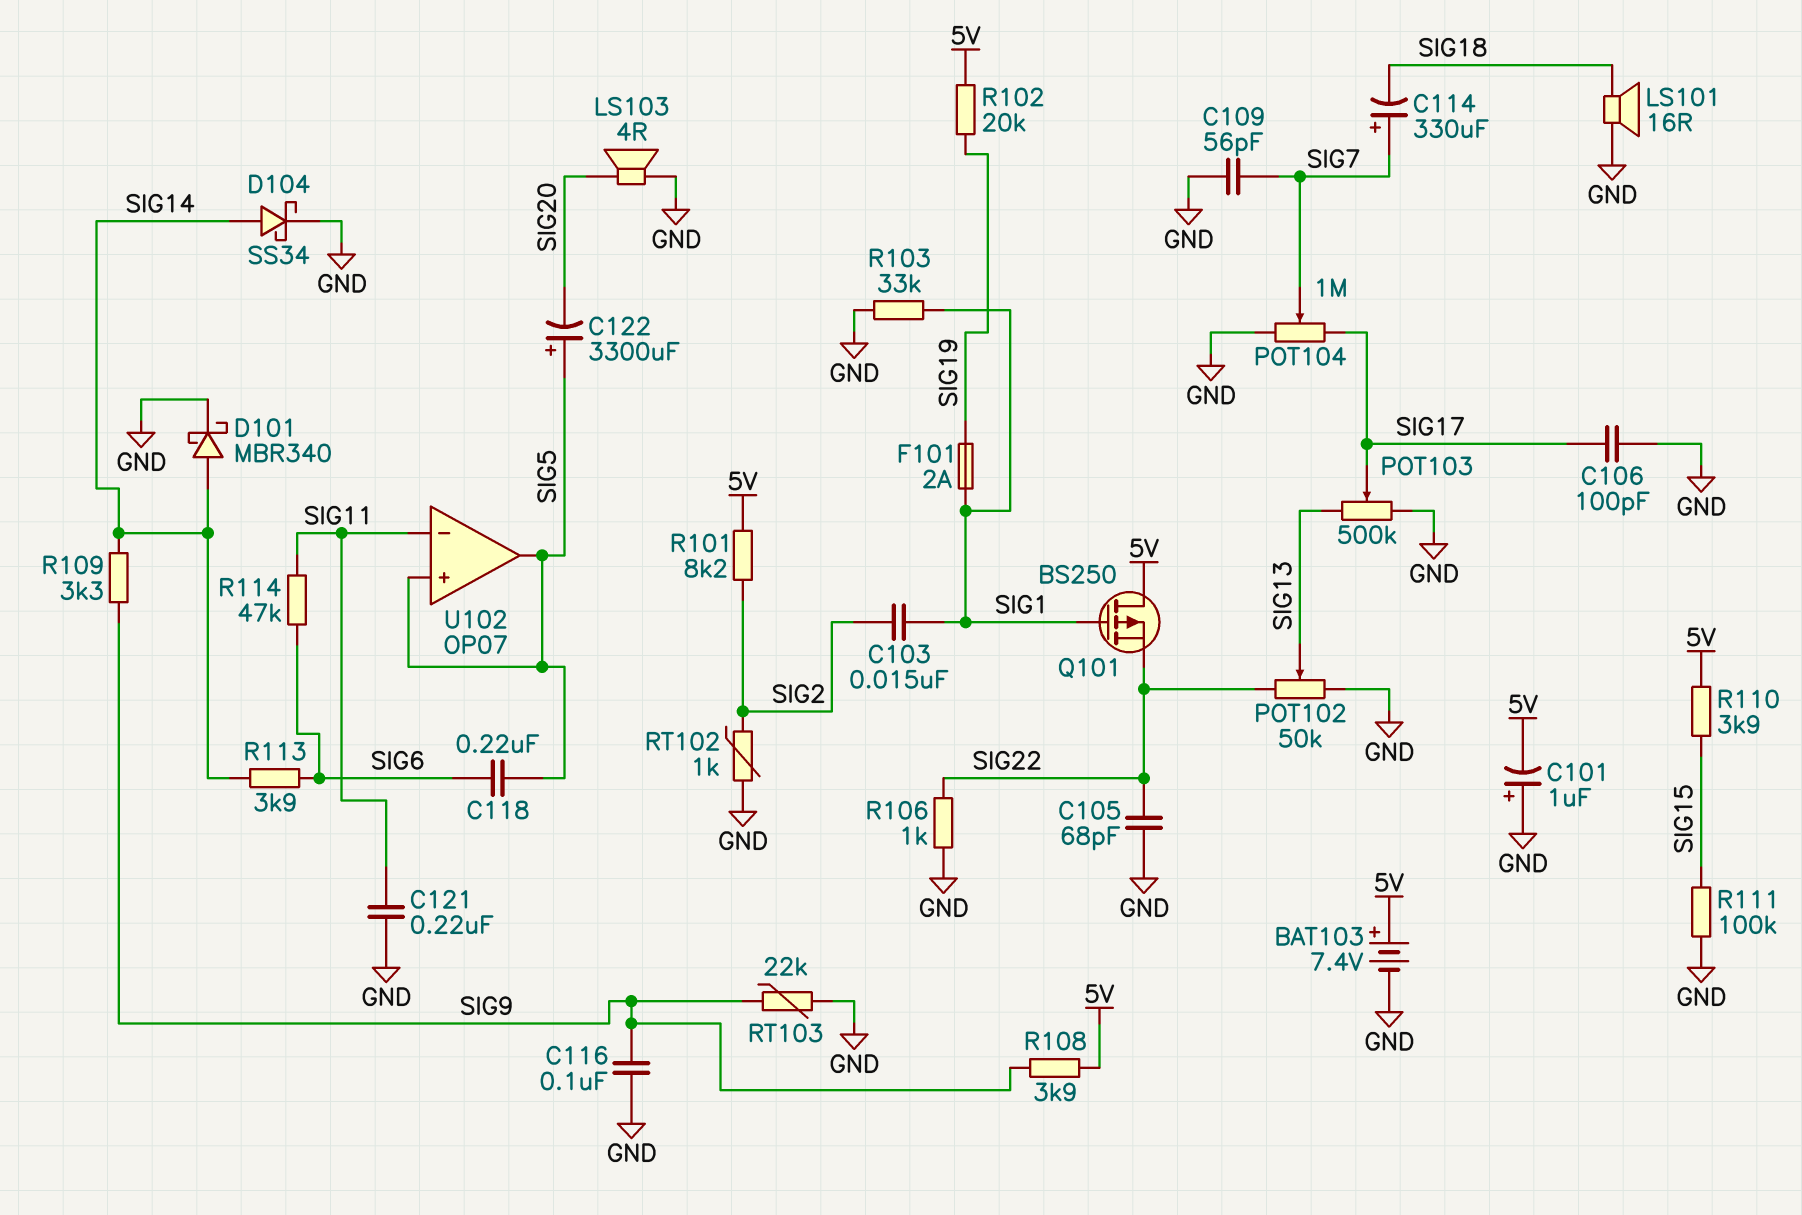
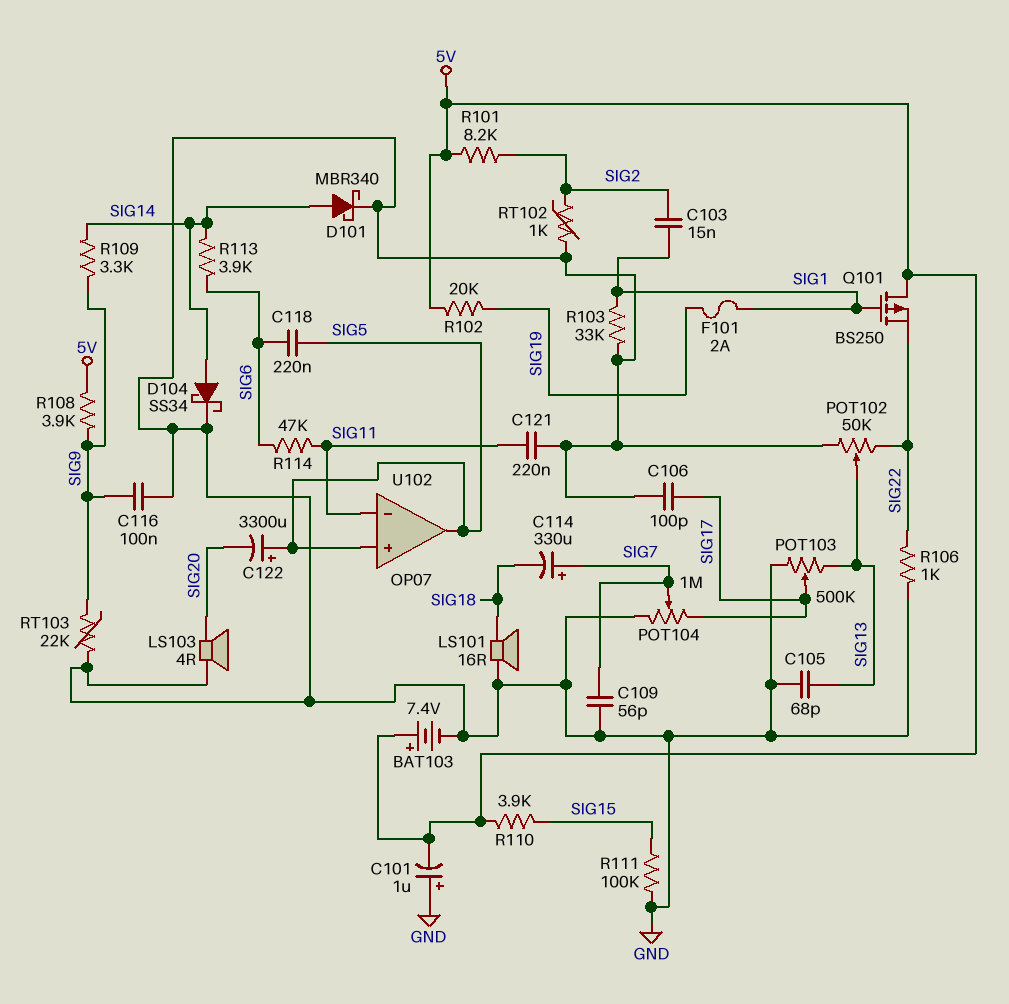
C105: 68pF (GND, SIG22) -> 68pF (GND, SIG13)

